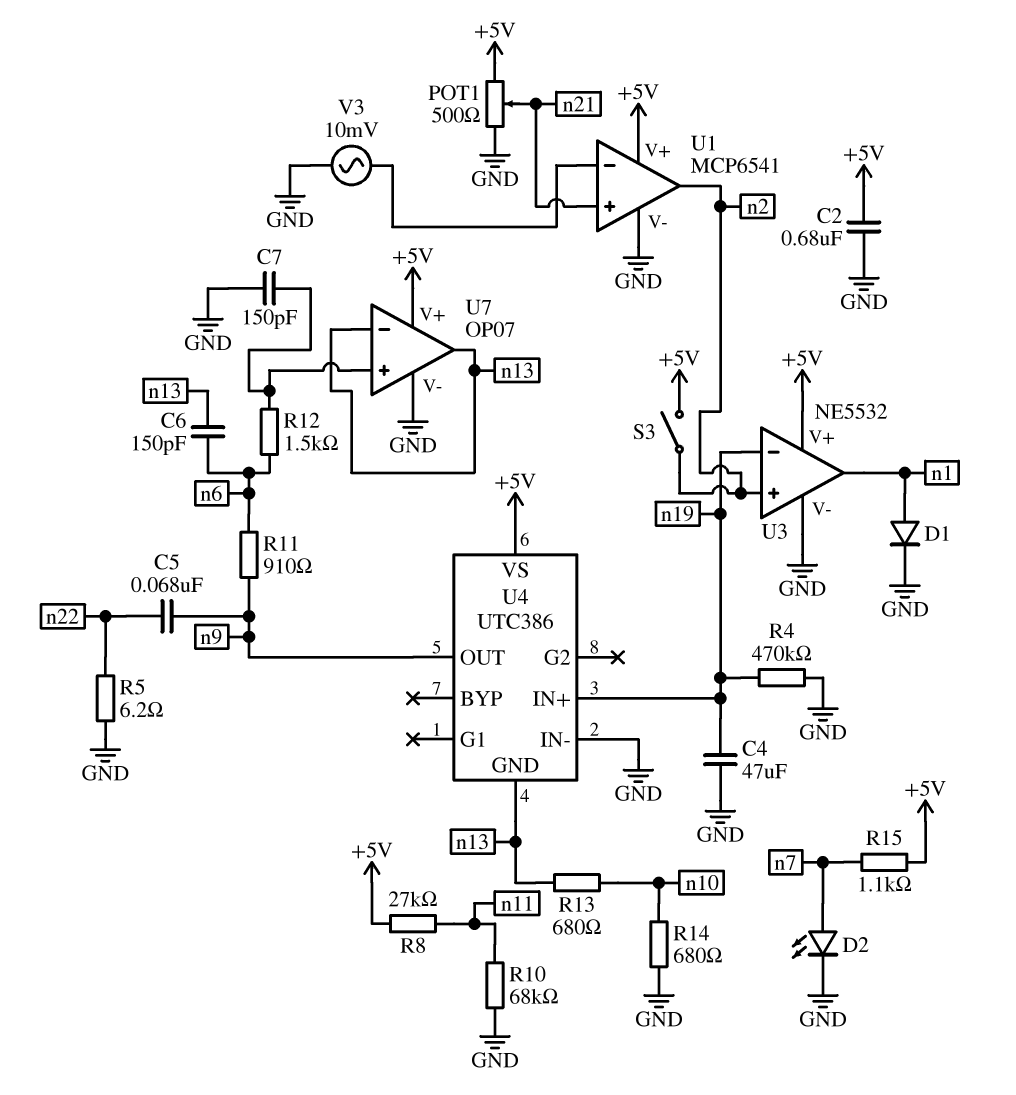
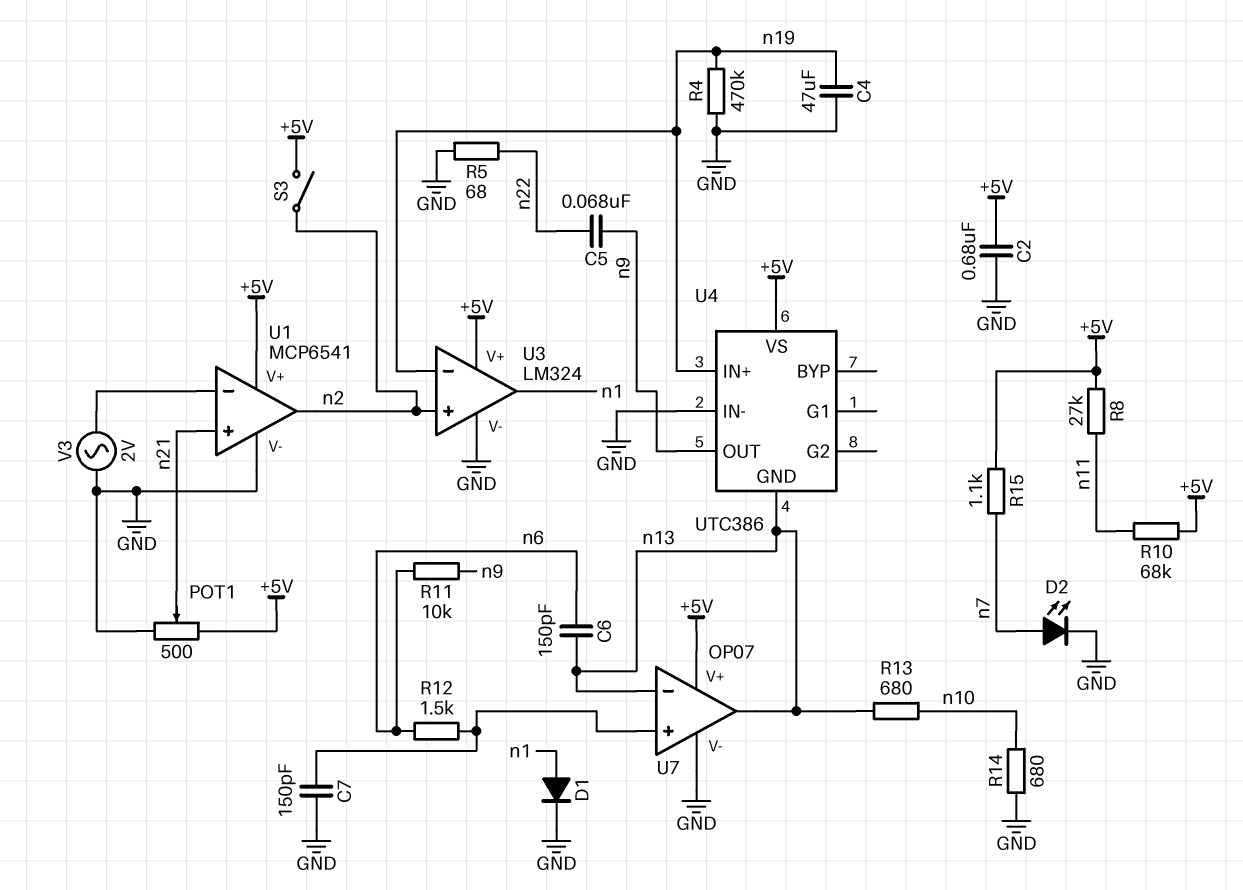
R5: 6.2 (GND, n22) -> 68 (GND, n22)
R10: 68k (GND, n11) -> 68k (+5V, n11)
R11: 910 (n6, n9) -> 10k (n6, n9)
U3: NE5532 -> LM324
V3: AC 10mV (GND, U1/in-) -> AC 2V (GND, U1/in-)

